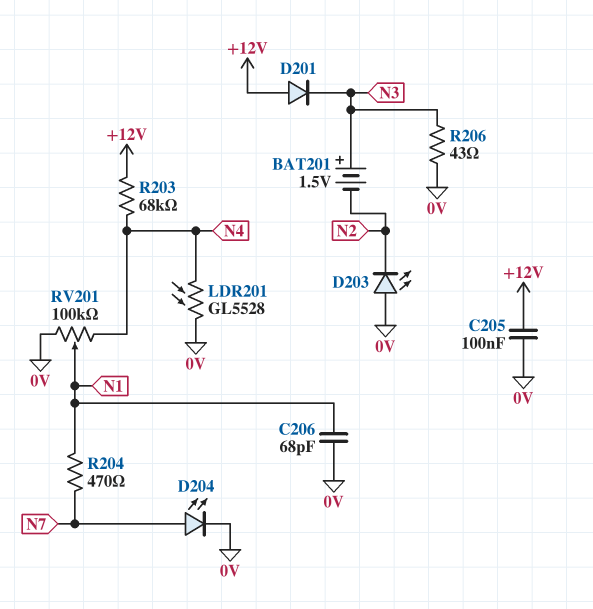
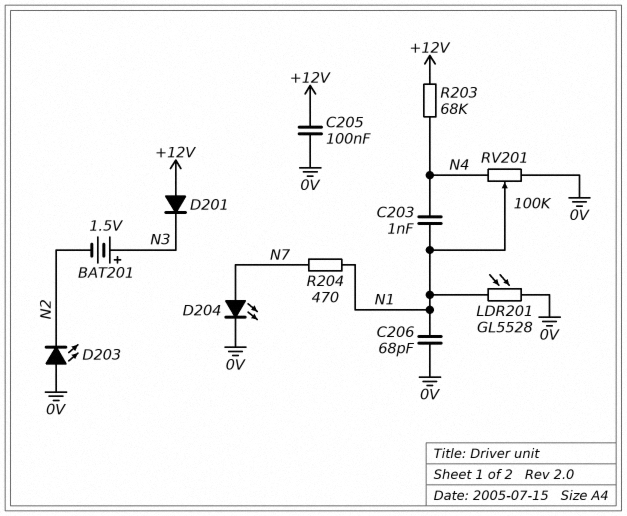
C203: none -> 1nF (N1, N4)
LDR201: GL5528 (0V, N4) -> GL5528 (0V, N1)
R206: 43 (0V, N3) -> none

